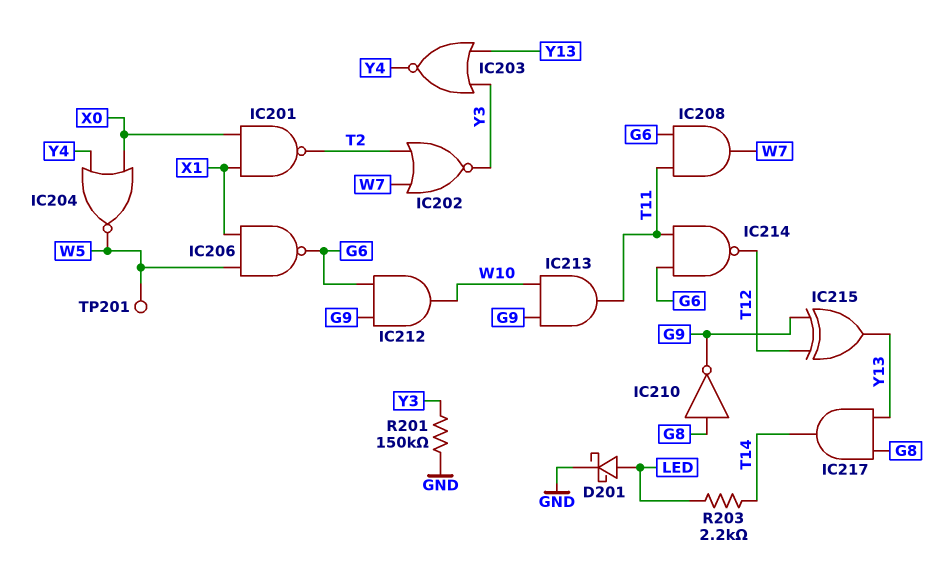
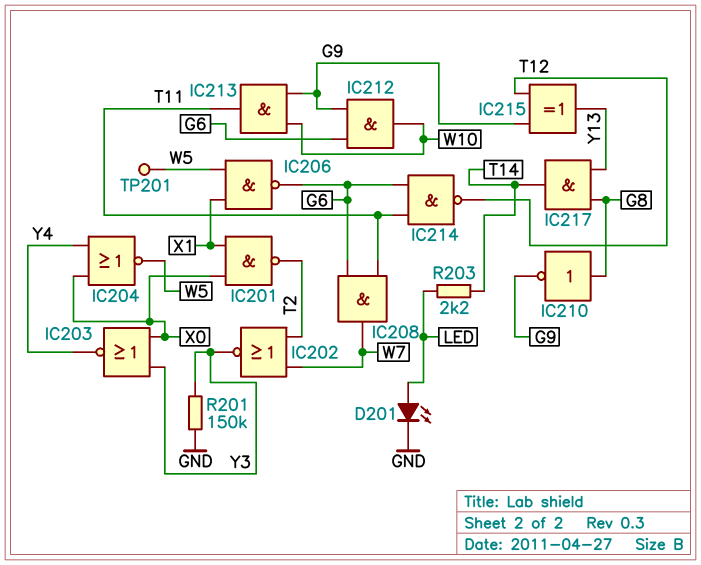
D201: schottky (A LED, K GND) -> LED (A LED, K GND)
IC203: NOR (in Y3, in Y13, out Y4) -> NOR (in X0, in Y3, out Y4)

